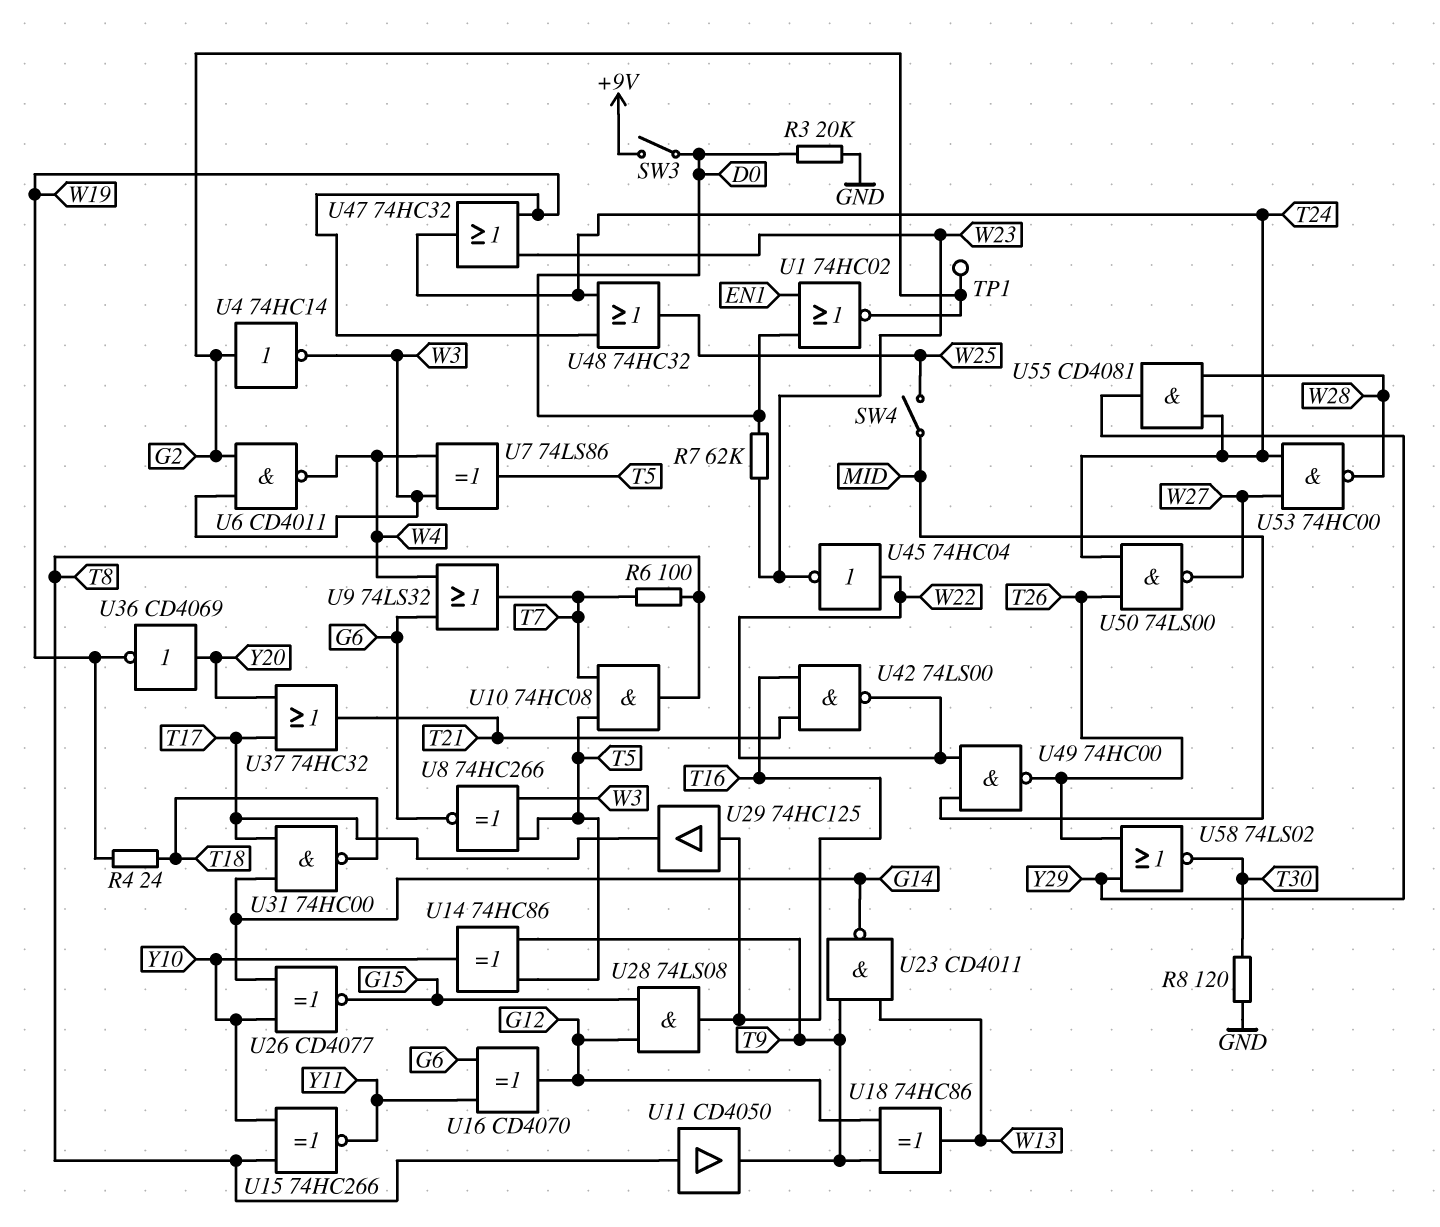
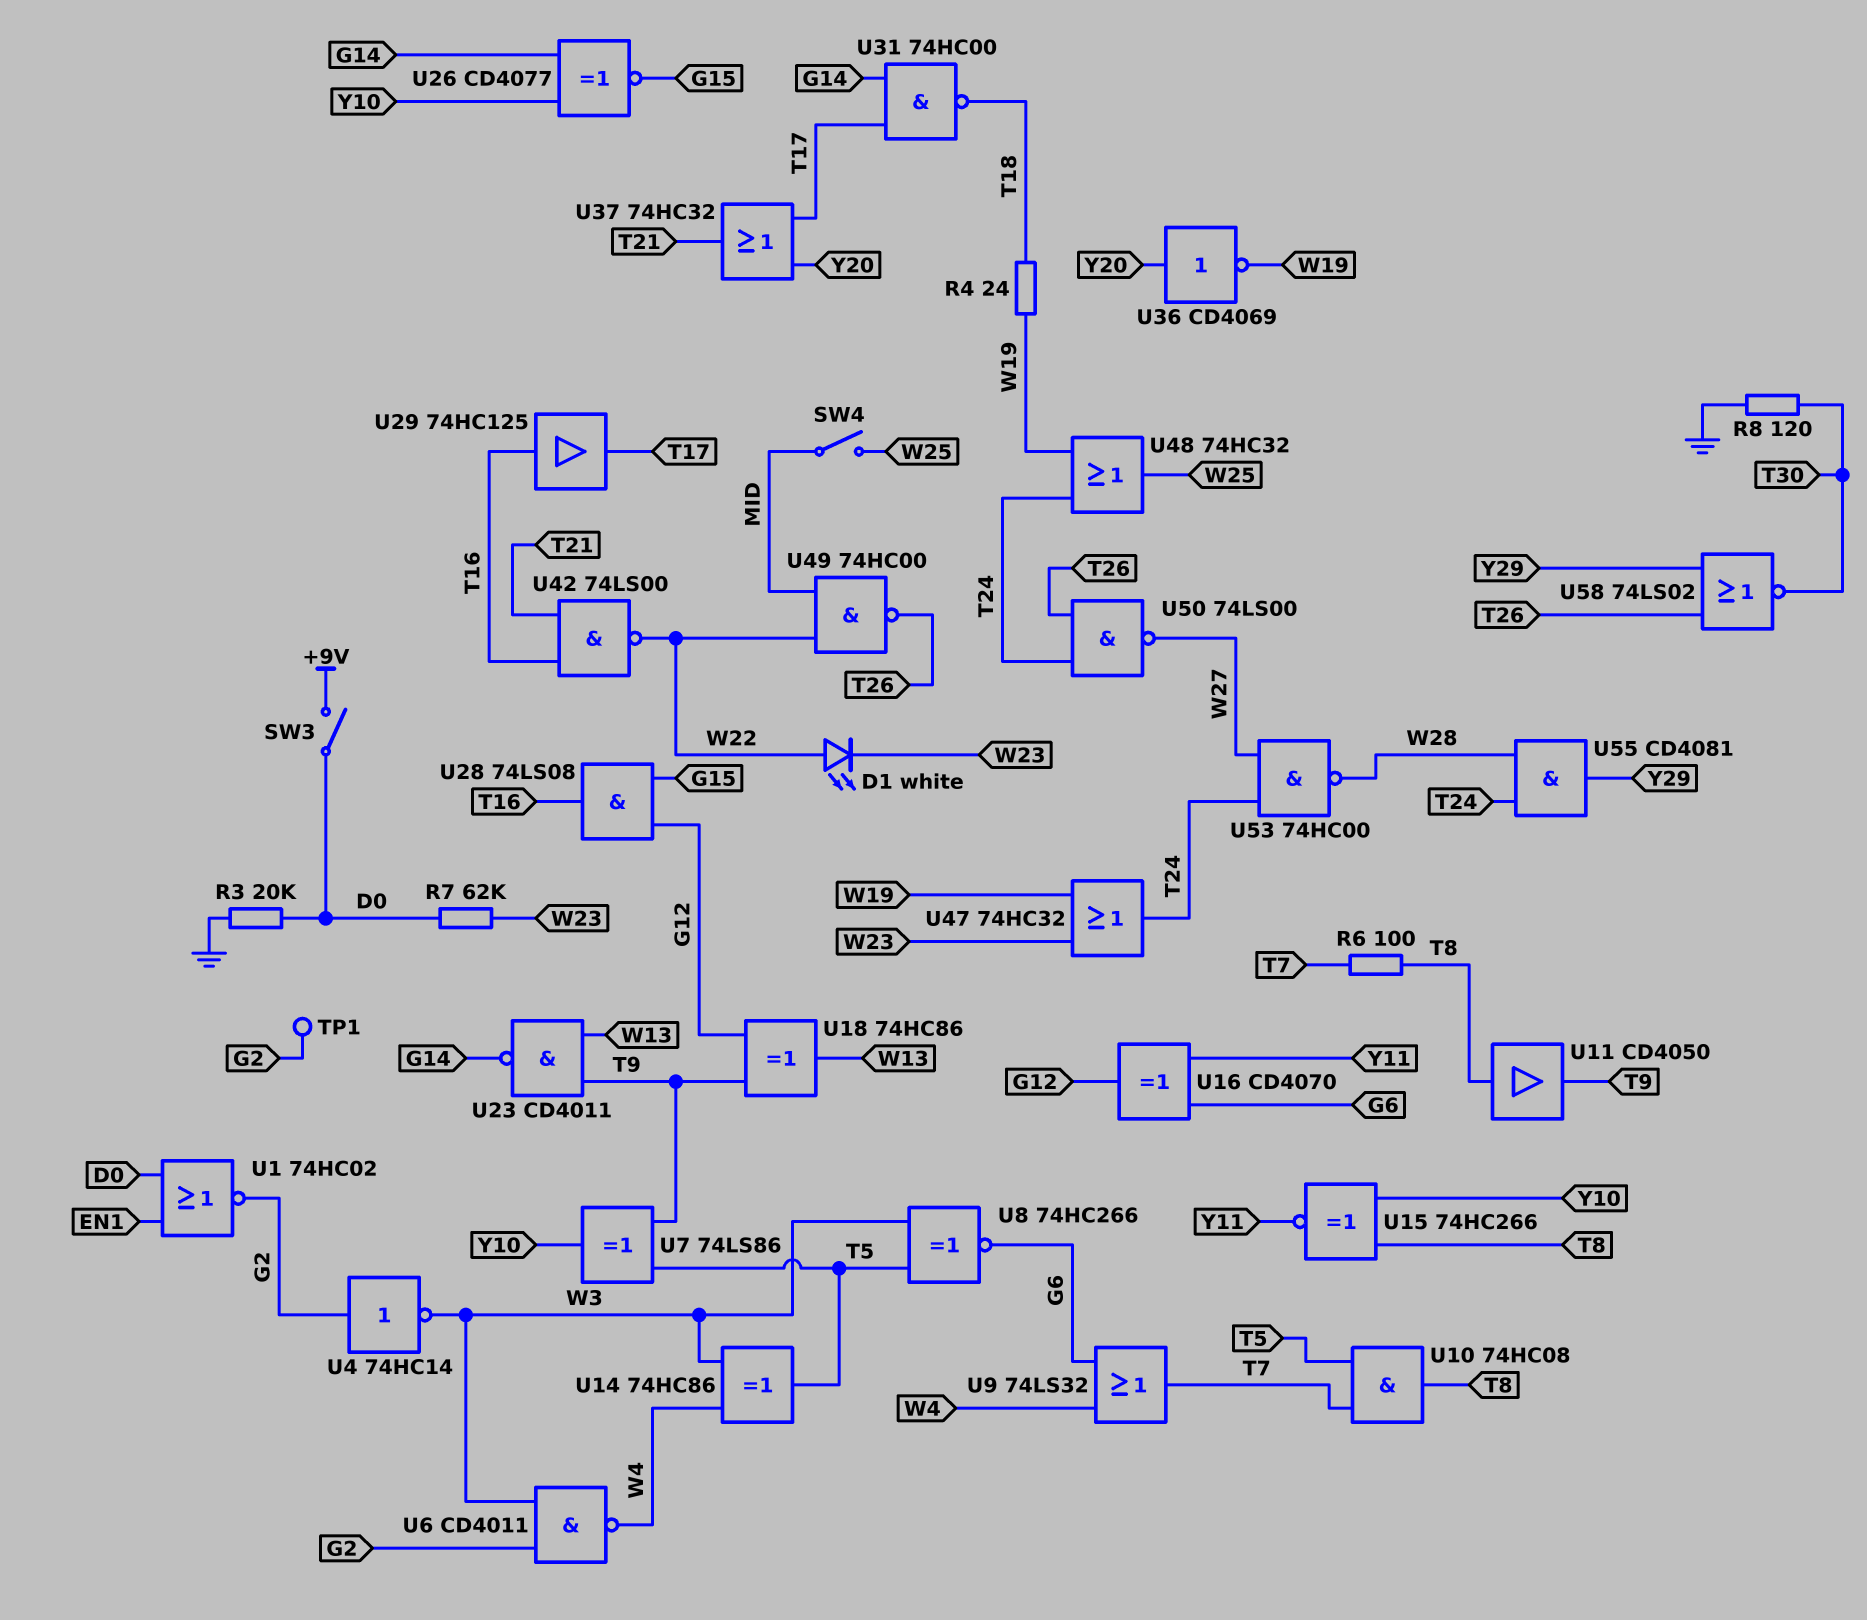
D1: none -> LED white (A W22, K W23)
U7: XOR 74LS86 (in W3, in W4, out T5) -> XOR 74LS86 (in T5, in T9, out Y10)
U14: XOR 74HC86 (in T5, in T9, out Y10) -> XOR 74HC86 (in W3, in W4, out T5)
U45: NOT 74HC04 (in W22, out W23) -> none

